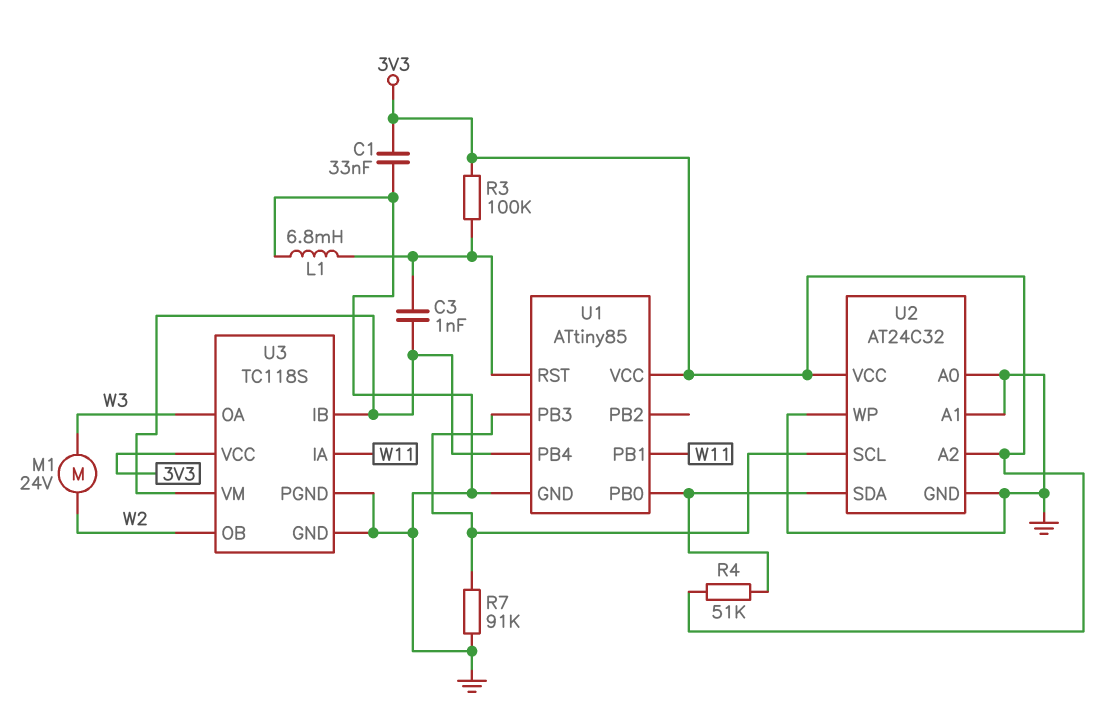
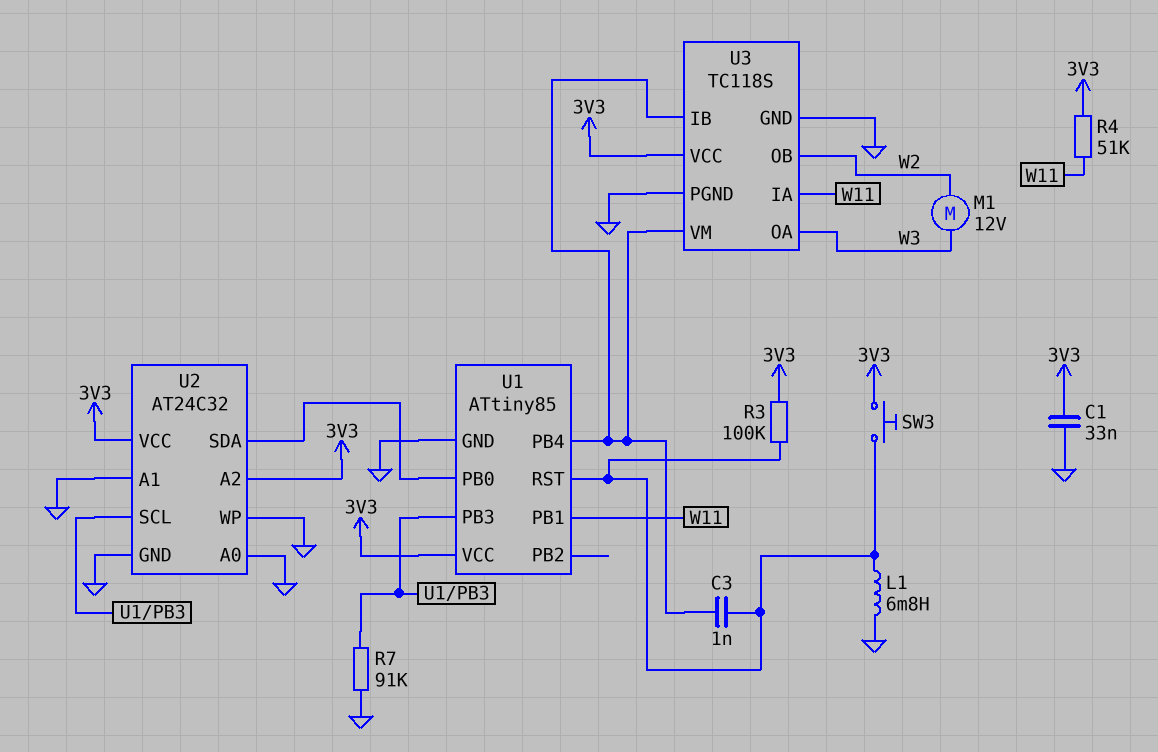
M1: motor 24V (W2, W3) -> motor 12V (W2, W3)
R4: 51k (3V3, U1/PB0) -> 51k (3V3, W11)
SW3: none -> button (3V3, U1/RST)

